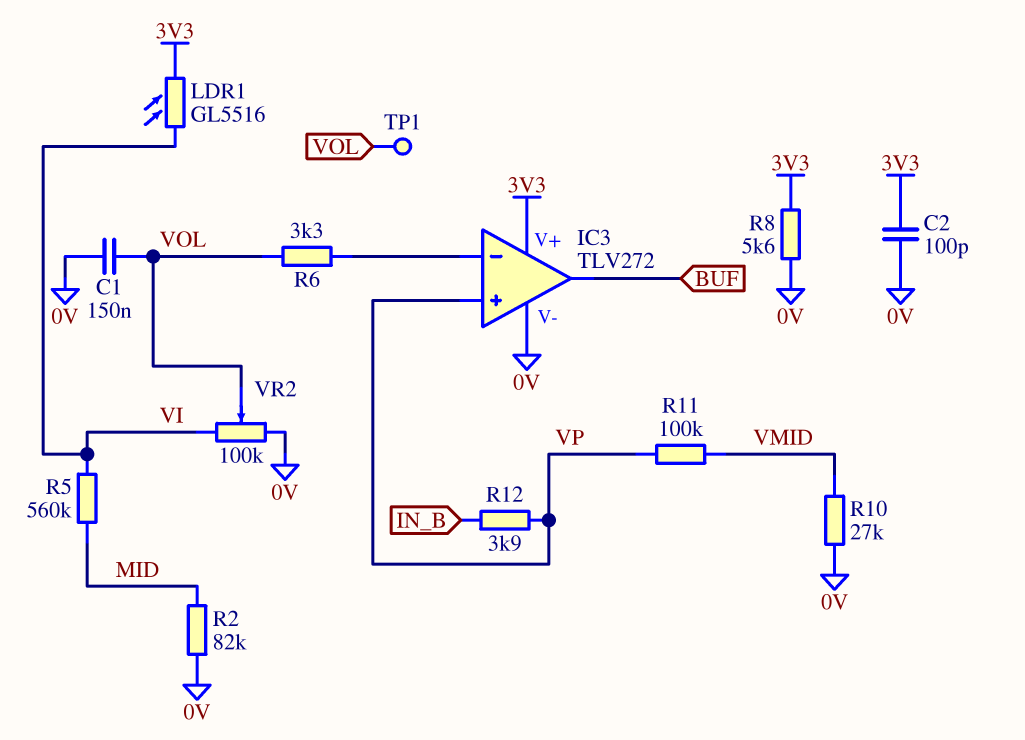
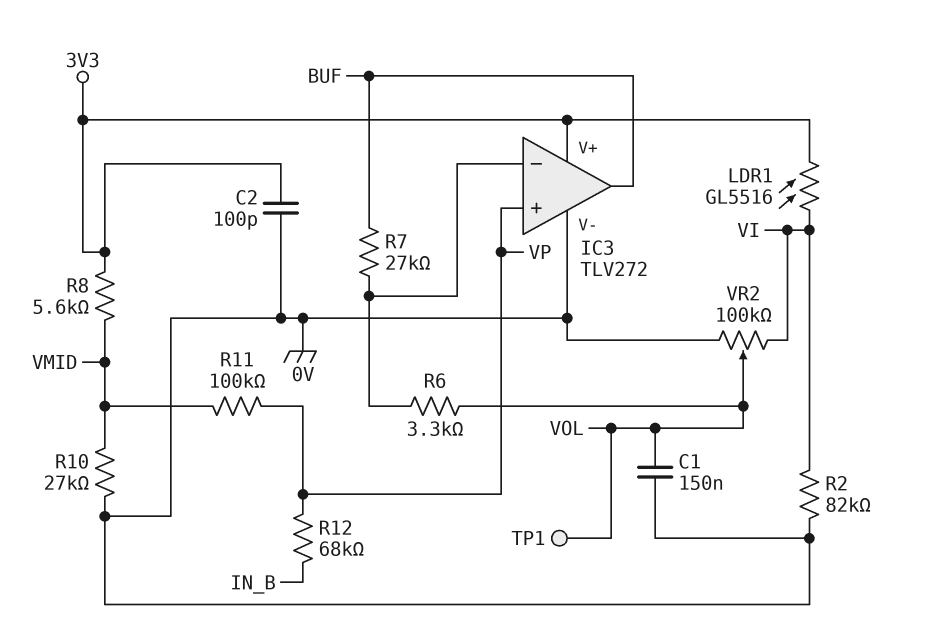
R2: 82k (0V, MID) -> 82k (0V, VI)
R5: 560k (MID, VI) -> none
R7: none -> 27k (BUF, IC3/in-)
R8: 5.6k (0V, 3V3) -> 5.6k (3V3, VMID)
R12: 3.9k (IN_B, VP) -> 68k (IN_B, VP)

